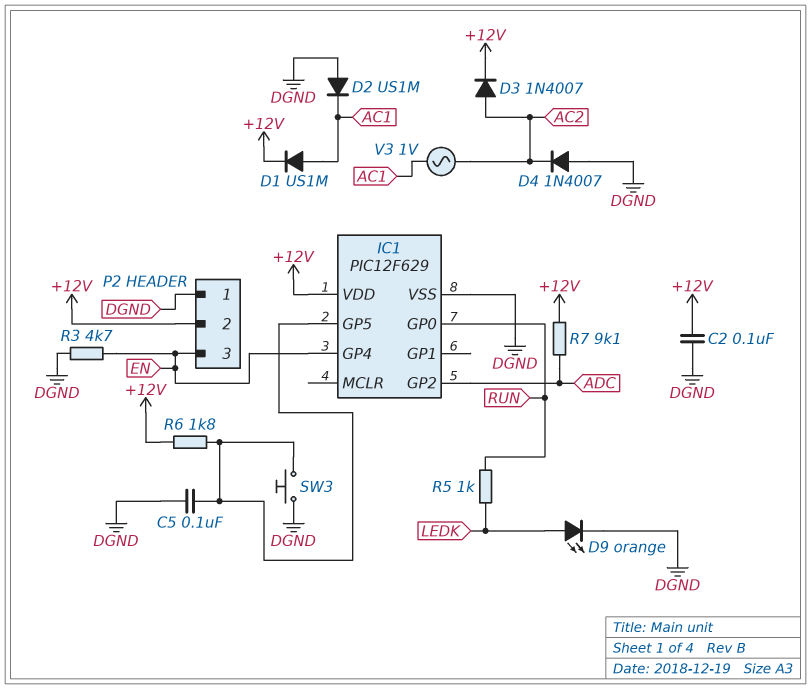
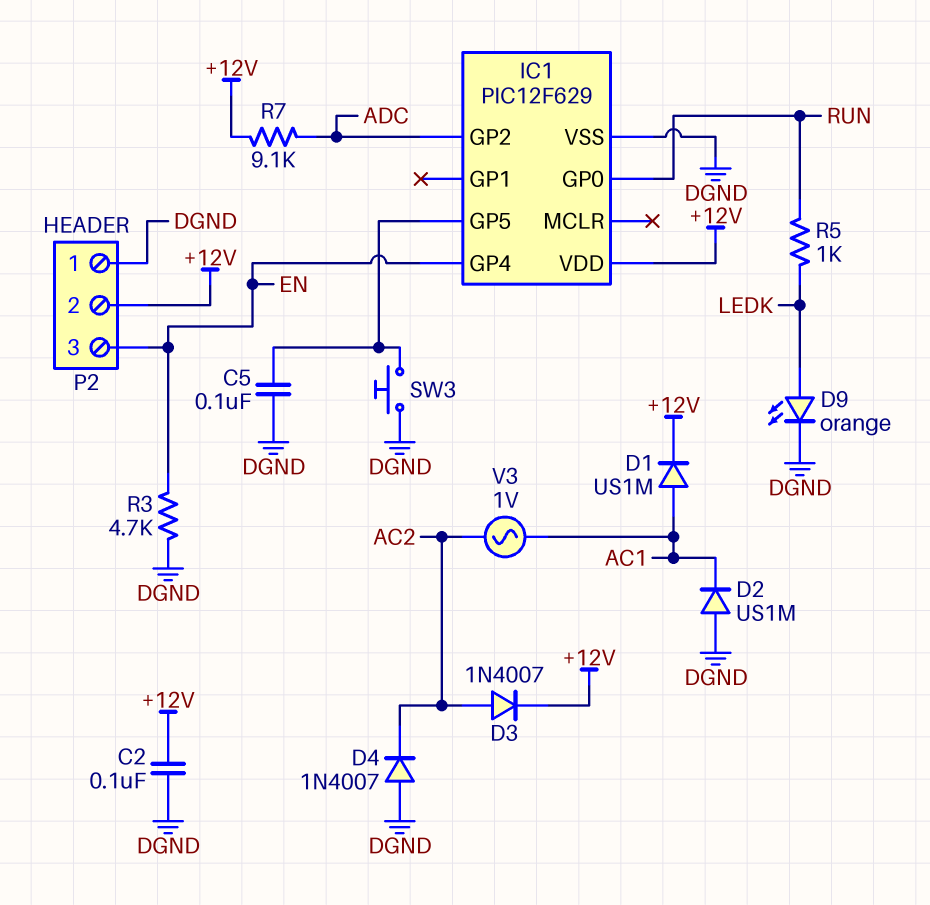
R6: 1.8k (+12V, IC1/GP5) -> none

